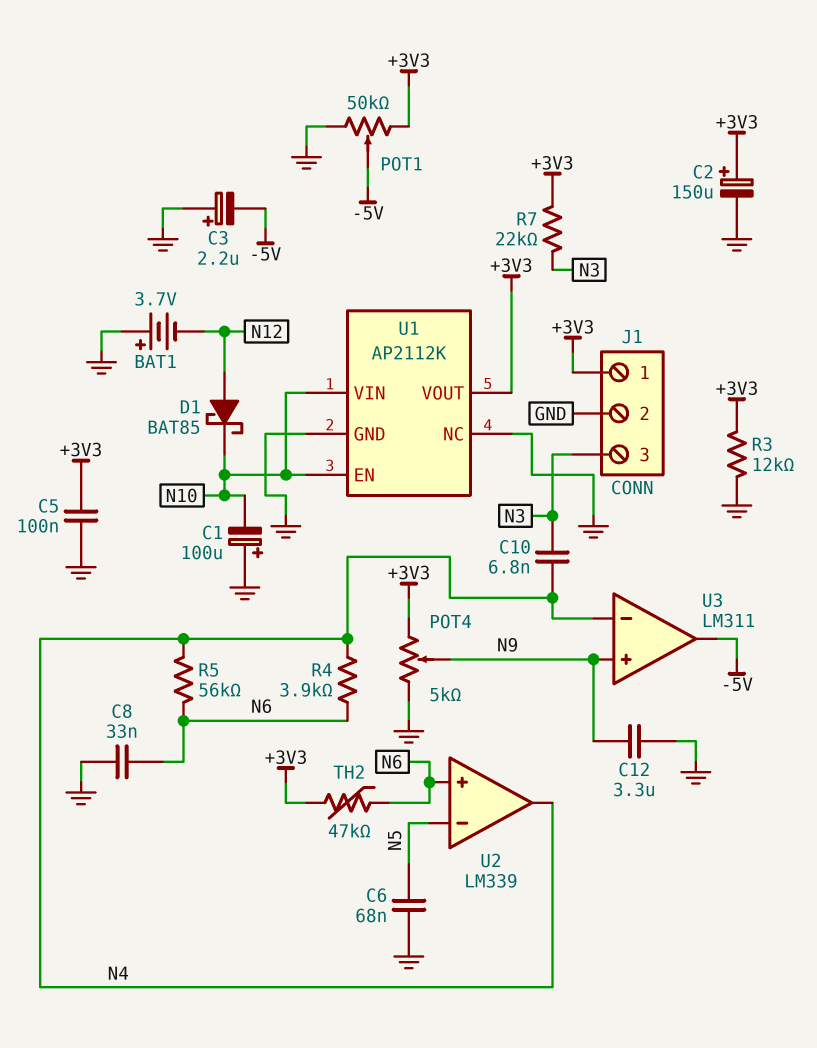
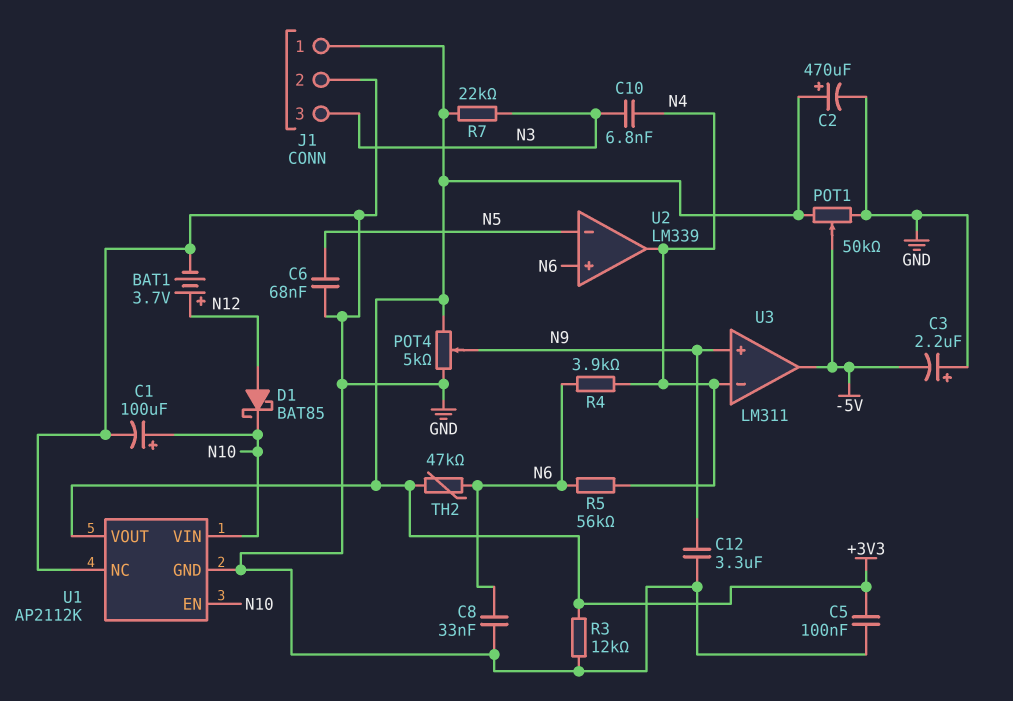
BAT1: 3.7V (plus GND, minus N12) -> 3.7V (plus N12, minus GND)
C1: 100uF (plus GND, minus N10) -> 100uF (plus N10, minus GND)
C2: 150uF (plus +3V3, minus GND) -> 470uF (plus +3V3, minus GND)

